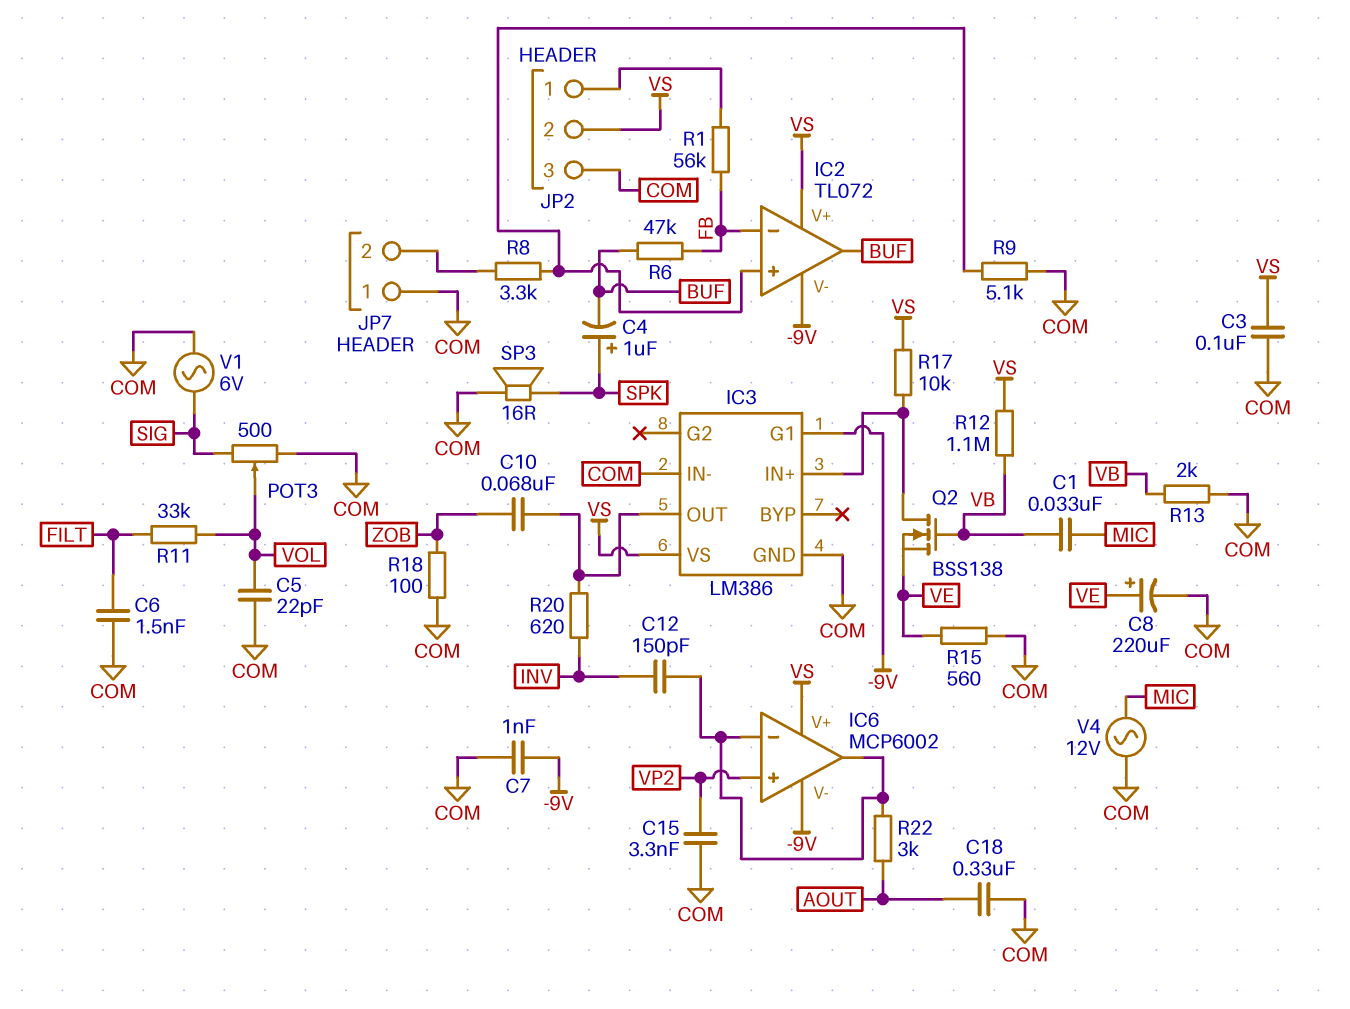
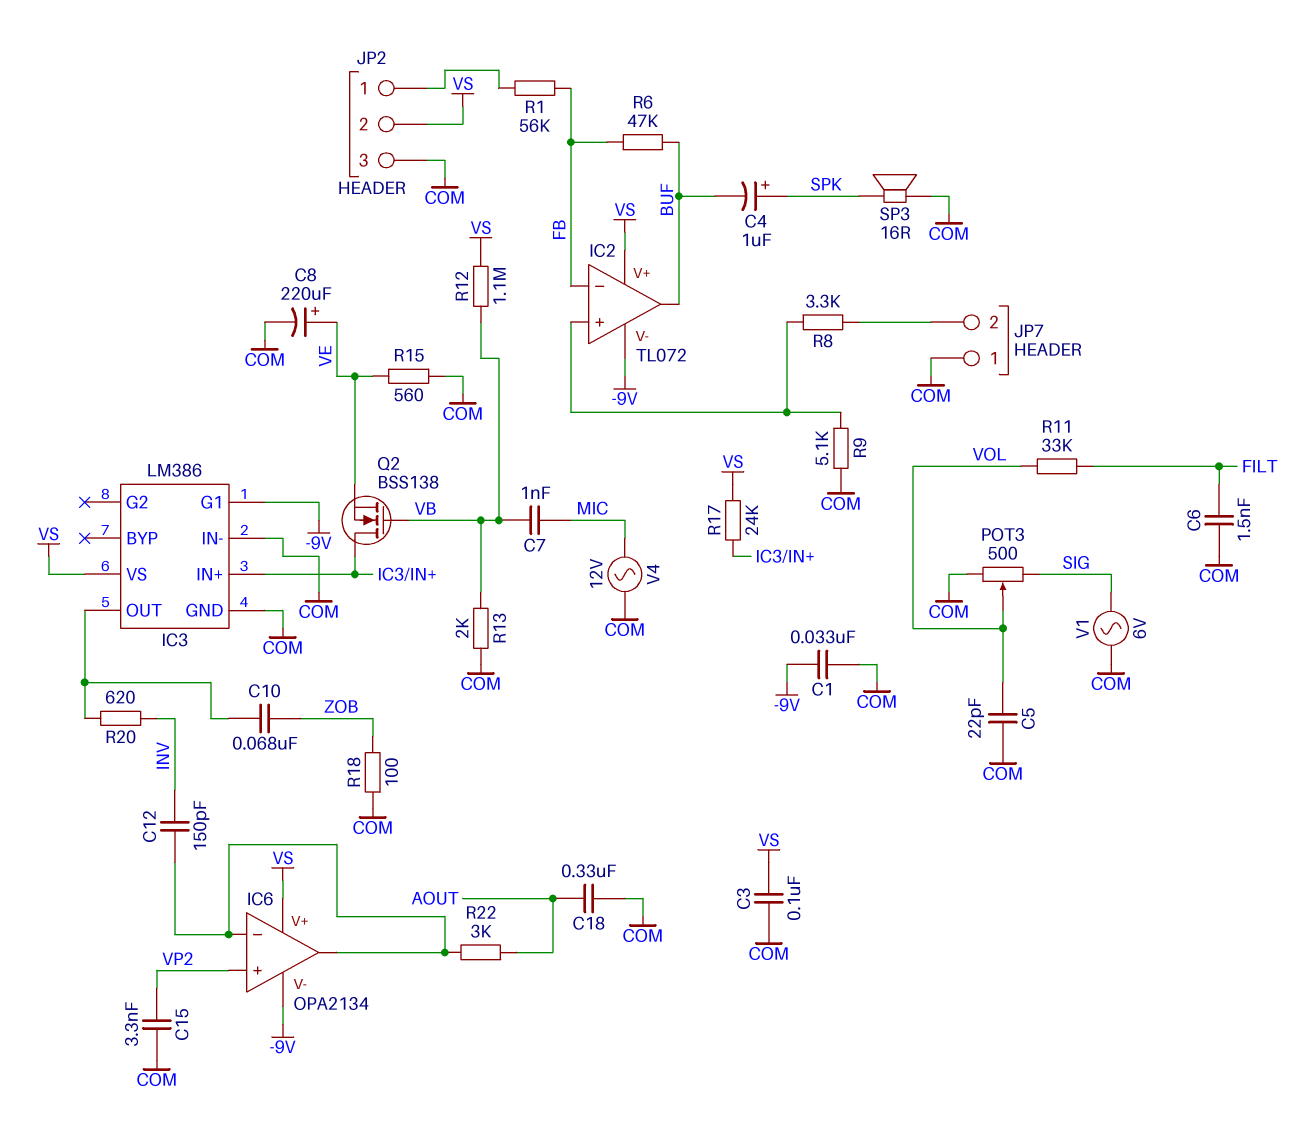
C1: 33nF (MIC, VB) -> 33nF (-9V, COM)
C7: 1nF (-9V, COM) -> 1nF (MIC, VB)
IC6: MCP6002 -> OPA2134
R17: 10k (IC3/IN+, VS) -> 24k (IC3/IN+, VS)

